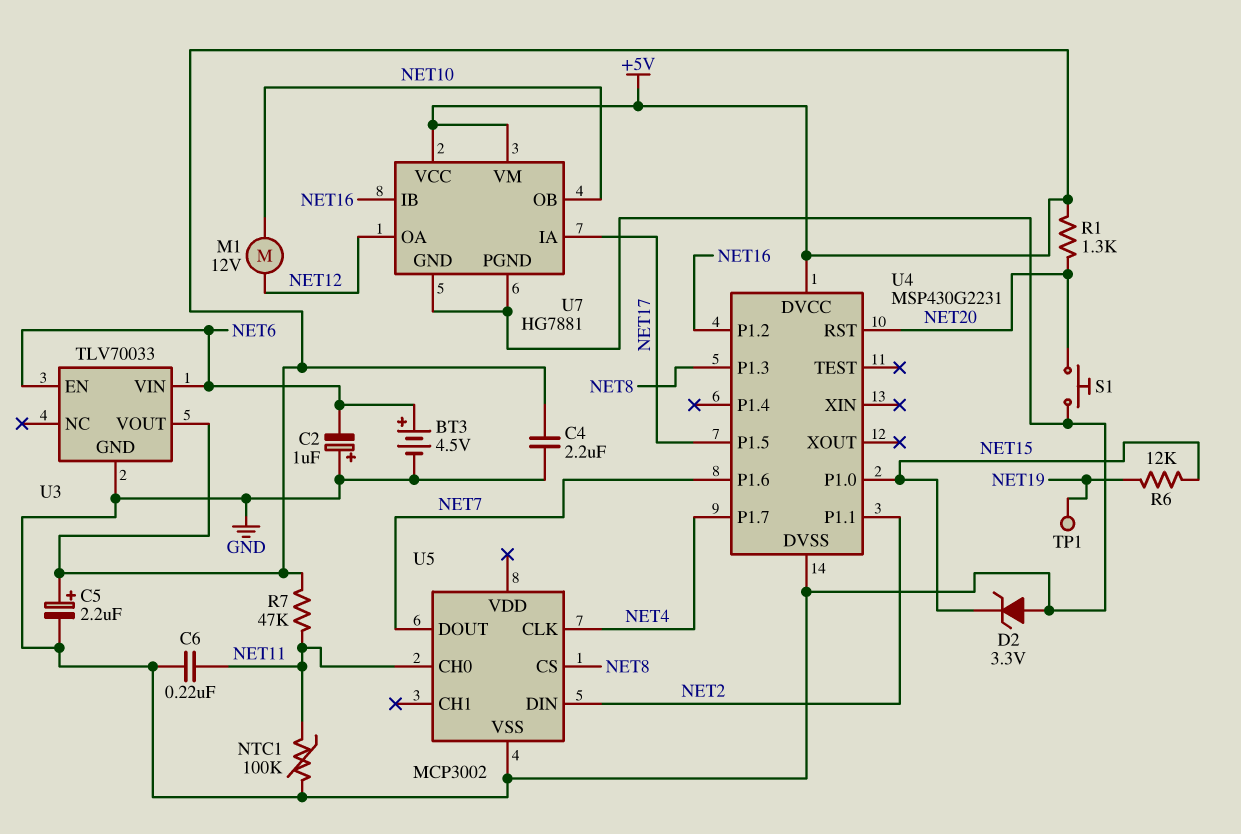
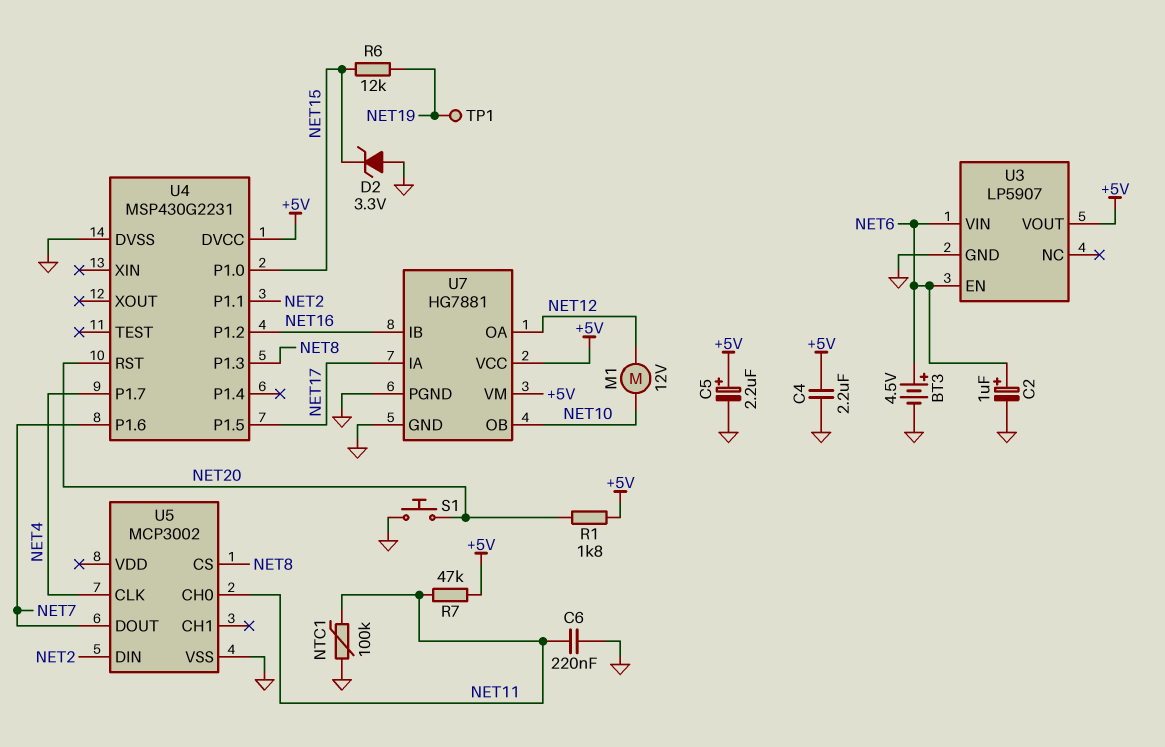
C2: 1uF (plus GND, minus NET6) -> 1uF (plus NET6, minus GND)
R1: 1.3k (+5V, NET20) -> 1.8k (+5V, NET20)
U3: TLV70033 -> LP5907

